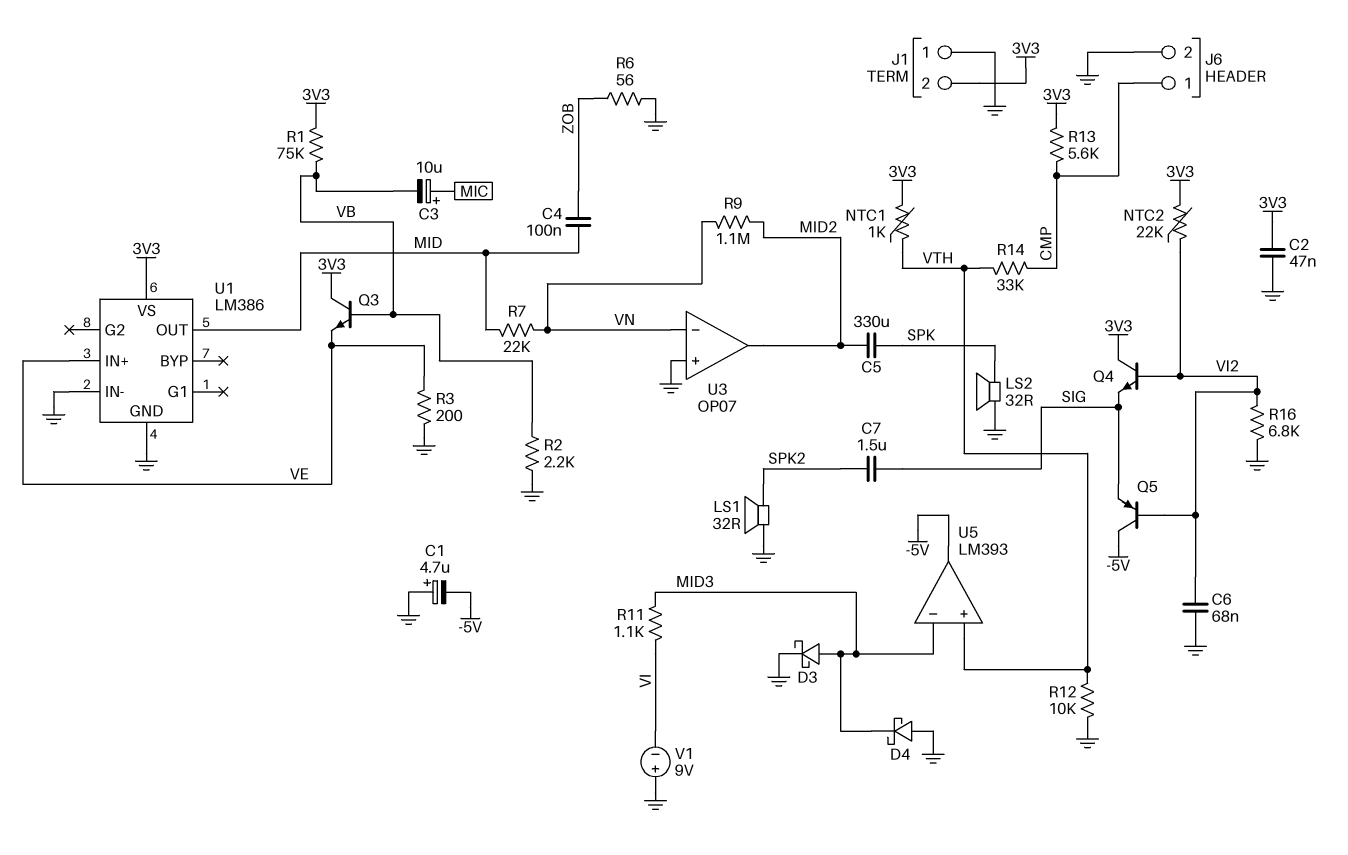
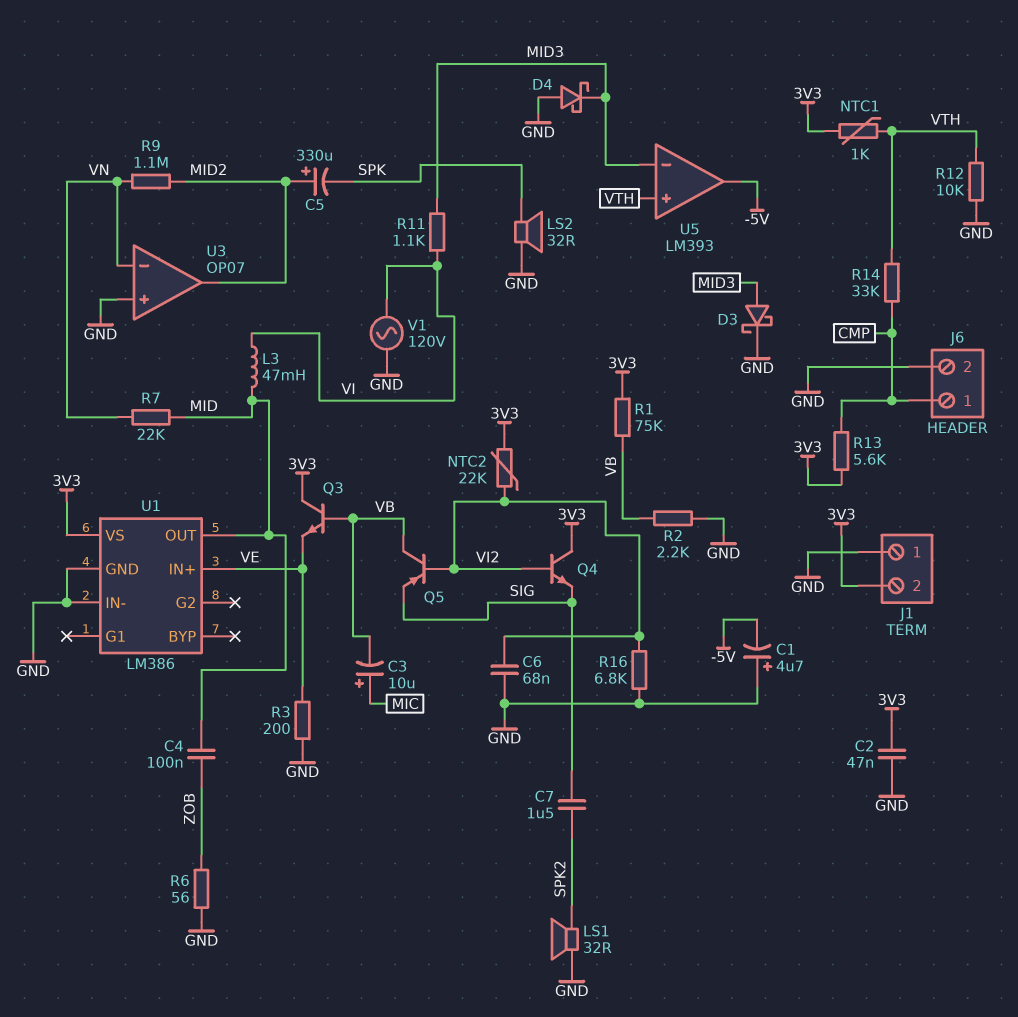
C5: 330uF (MID2, SPK) -> 330uF (plus MID2, minus SPK)
L3: none -> 47mH (MID, VI)
Q5: PNP (B VI2, C -5V, E SIG) -> PNP (B VI2, C VB, E SIG)
V1: 9V (plus GND, minus VI) -> AC 120V (GND, VI)

